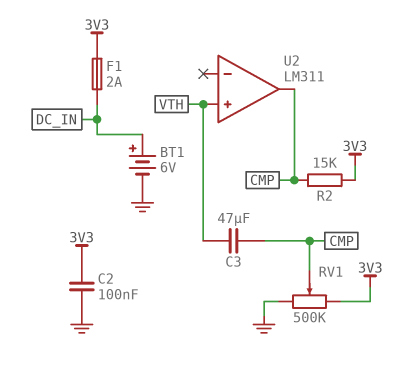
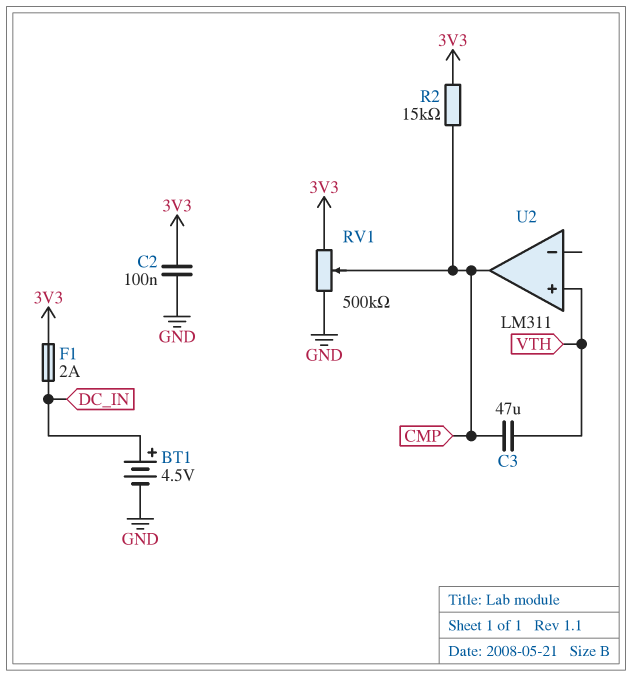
BT1: 6V (plus DC_IN, minus GND) -> 4.5V (plus DC_IN, minus GND)

